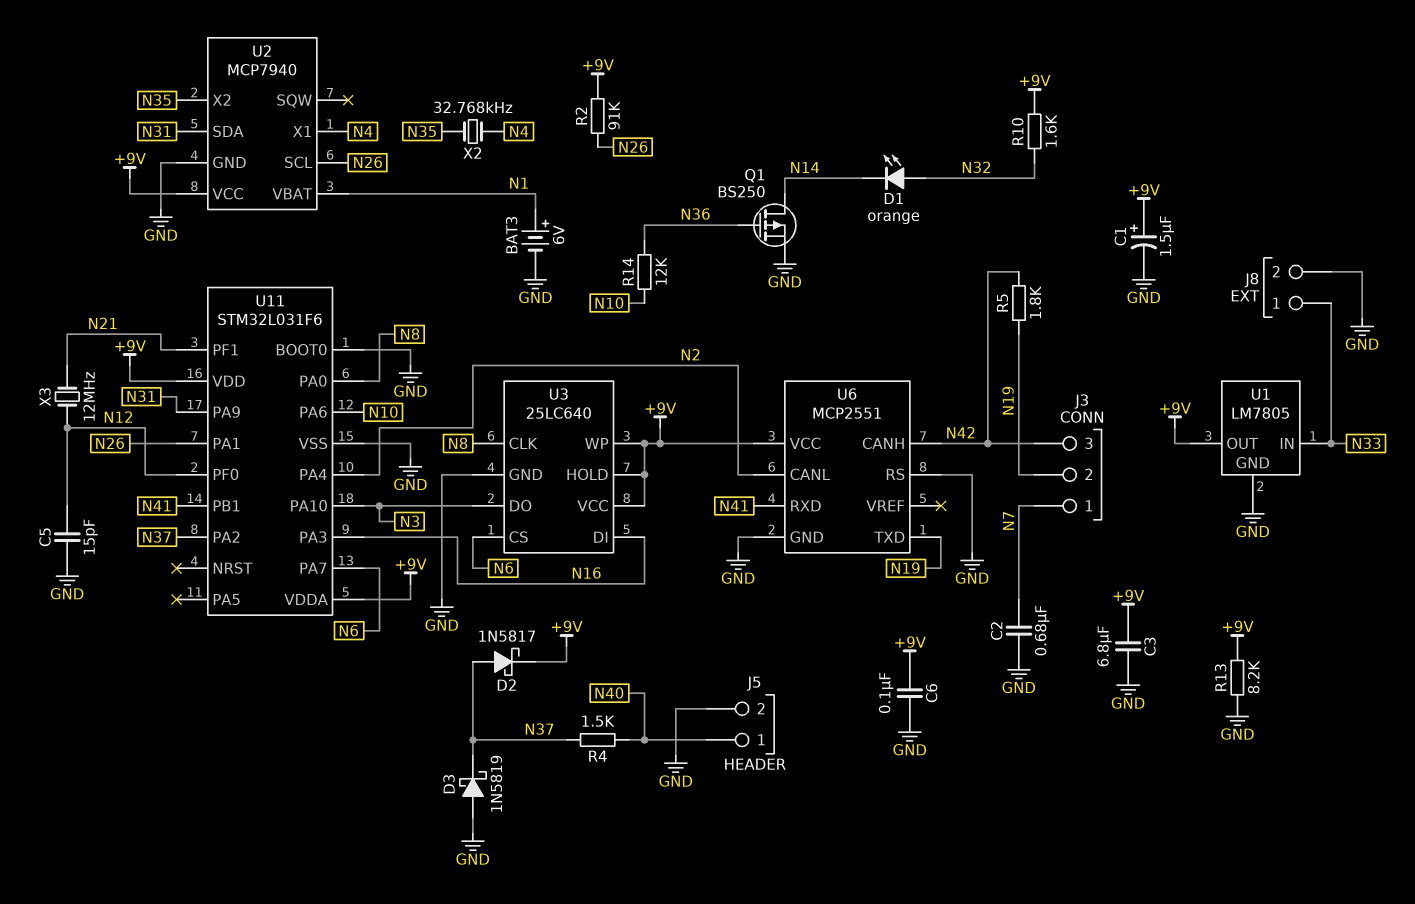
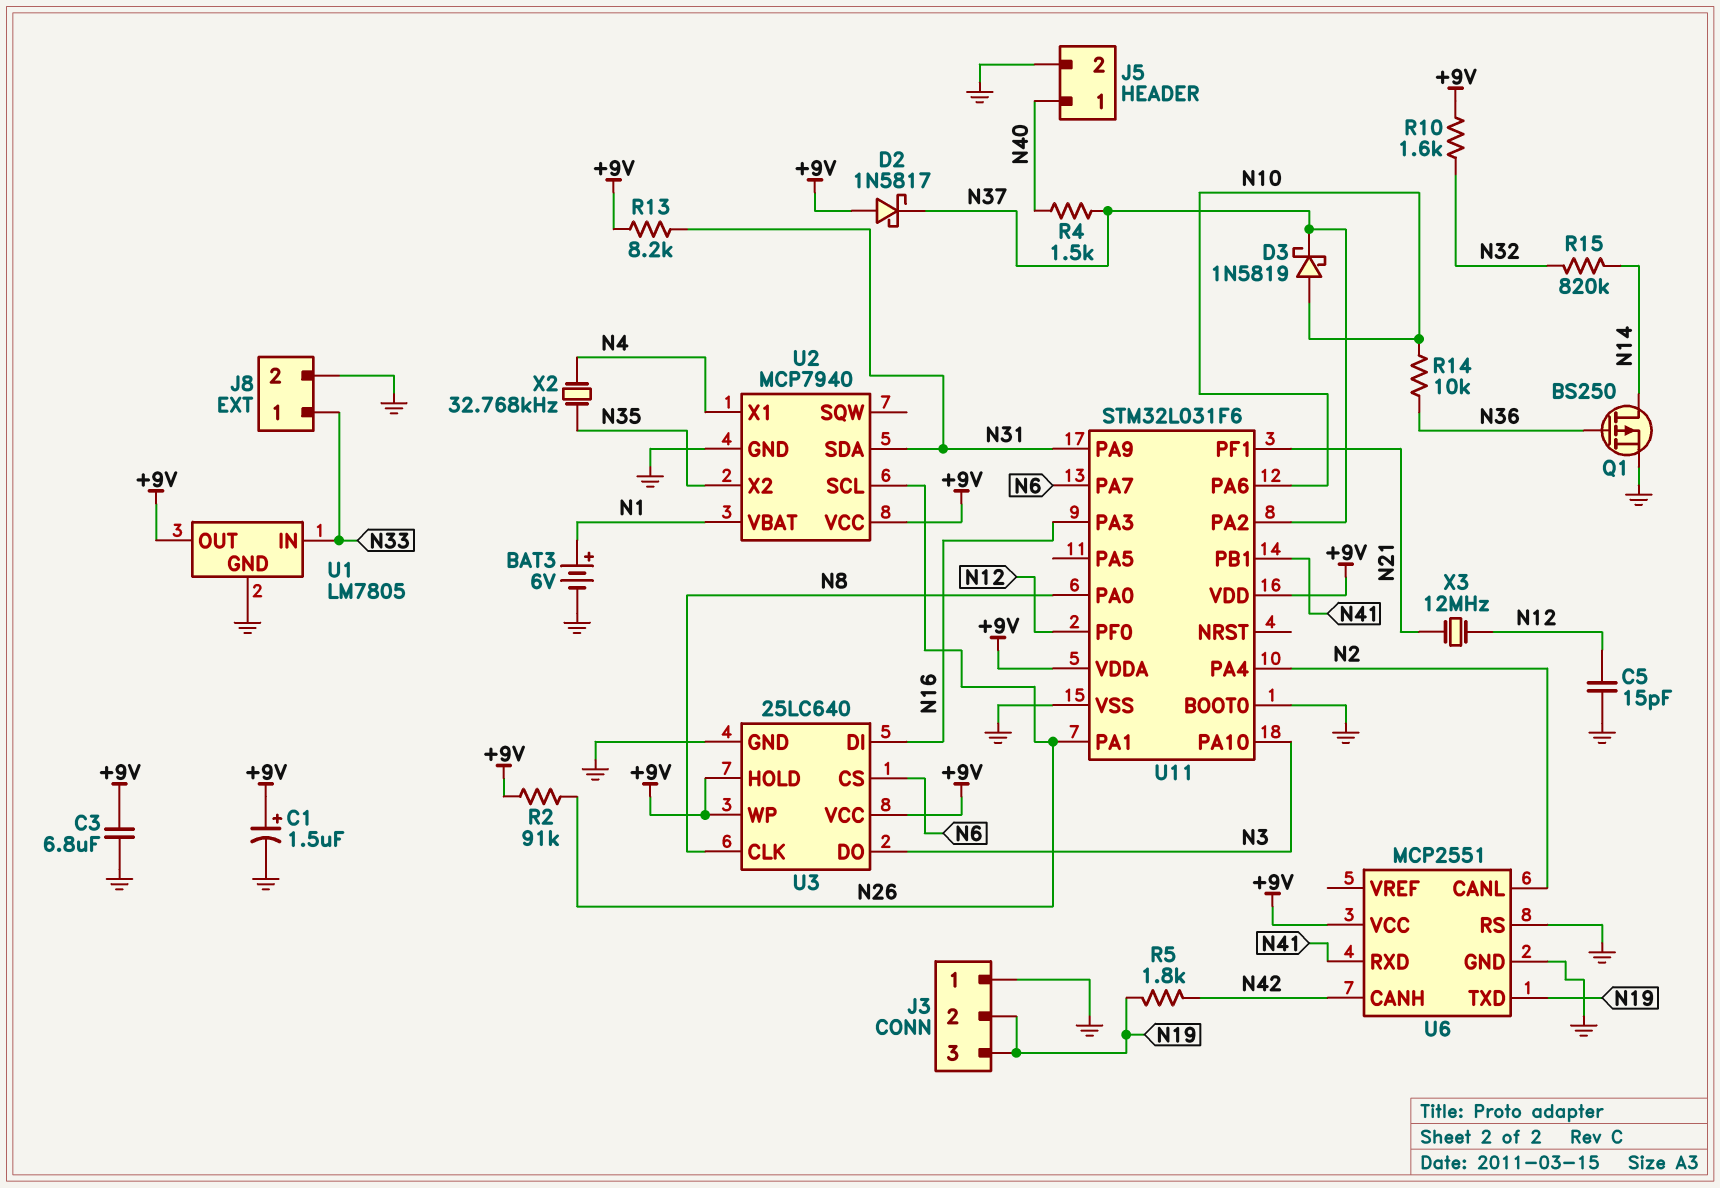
C2: 680nF (GND, N7) -> none
C6: 100nF (+9V, GND) -> none
D1: LED orange (A N32, K N14) -> none
D2: schottky 1N5817 (A N37, K +9V) -> schottky 1N5817 (A +9V, K N37)
D3: schottky 1N5819 (A GND, K N37) -> schottky 1N5819 (A N10, K N37)
J3 pin 1: N7 -> GND
J3 pin 3: N42 -> N19
R13: 8.2k (+9V, GND) -> 8.2k (+9V, N31)
R14: 12k (N10, N36) -> 10k (N10, N36)
R15: none -> 820k (N14, N32)

